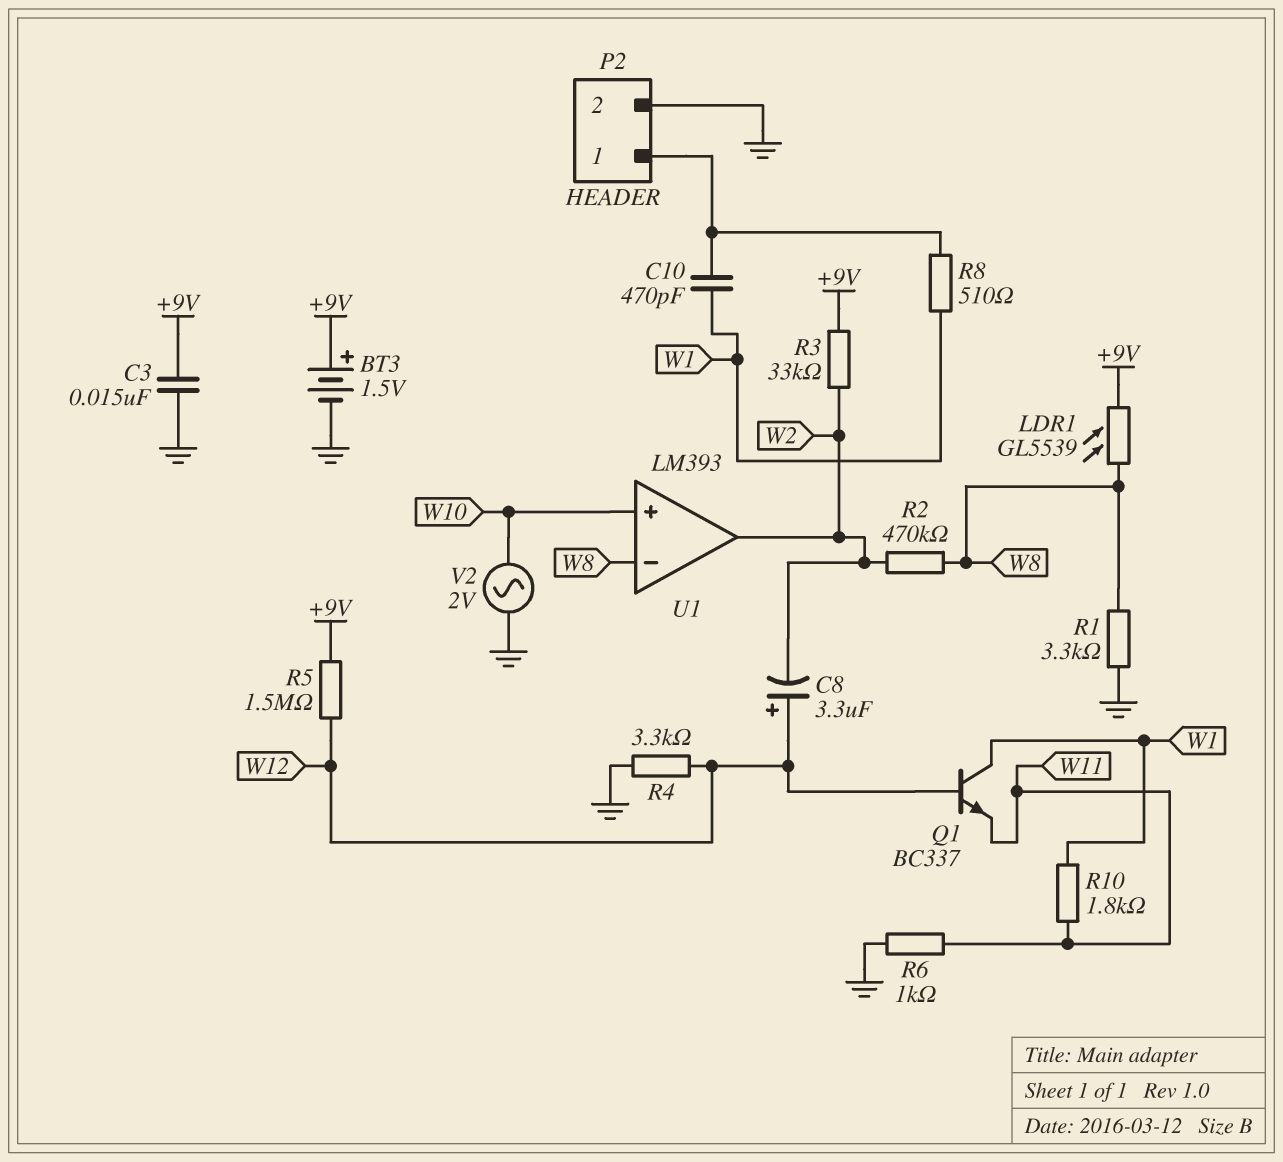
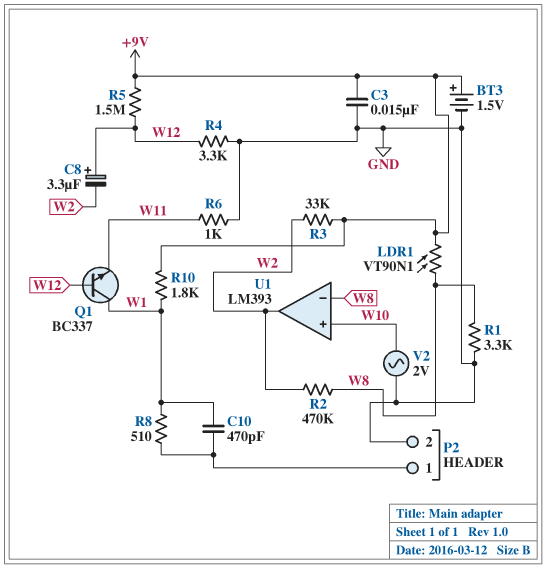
LDR1: GL5539 (+9V, W8) -> VT90N1 (+9V, W8)
R10: 1.8k (W1, W11) -> 1.8k (+9V, W1)

